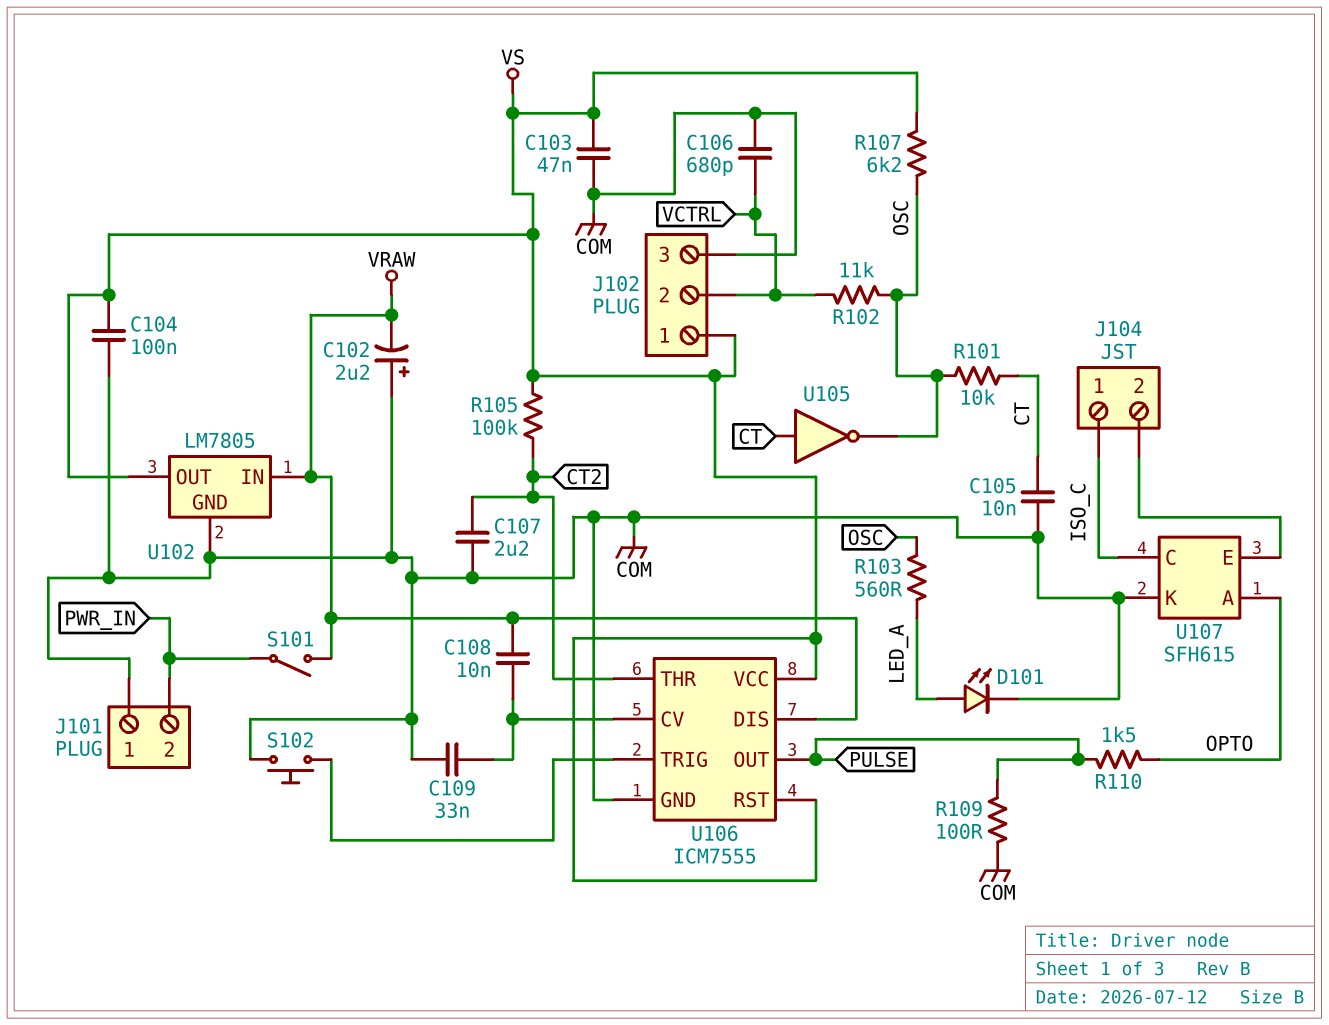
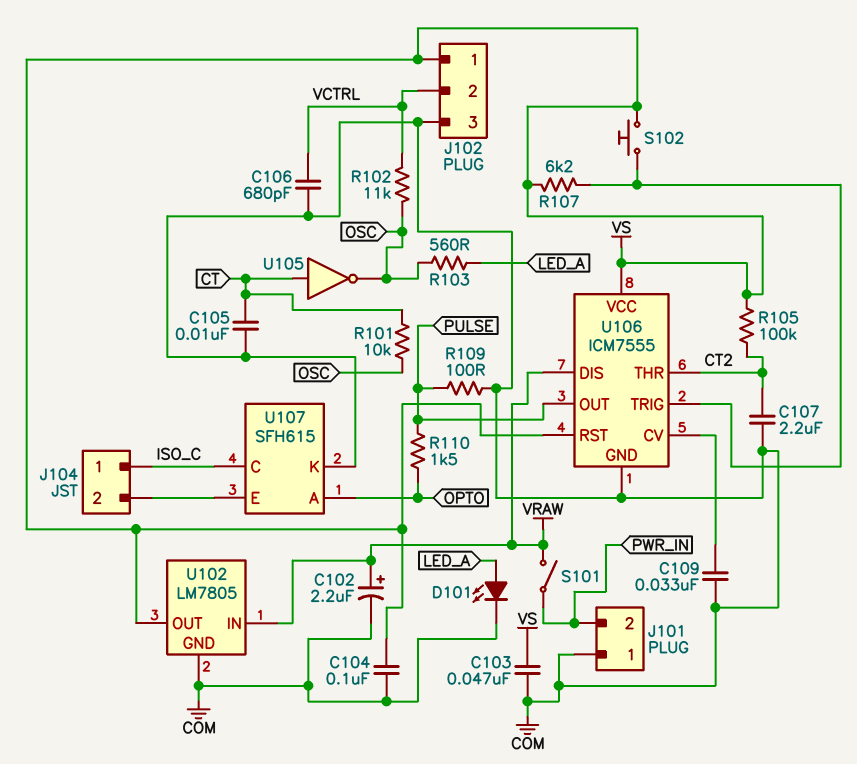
C102: 2.2uF (plus COM, minus VRAW) -> 2.2uF (plus VRAW, minus COM)
C108: 10nF (U106/CV, VRAW) -> none
R107: 6.2k (OSC, VS) -> 6.2k (U106/TRIG, VS)
S102: button (COM, U106/TRIG) -> button (U106/TRIG, VS)

